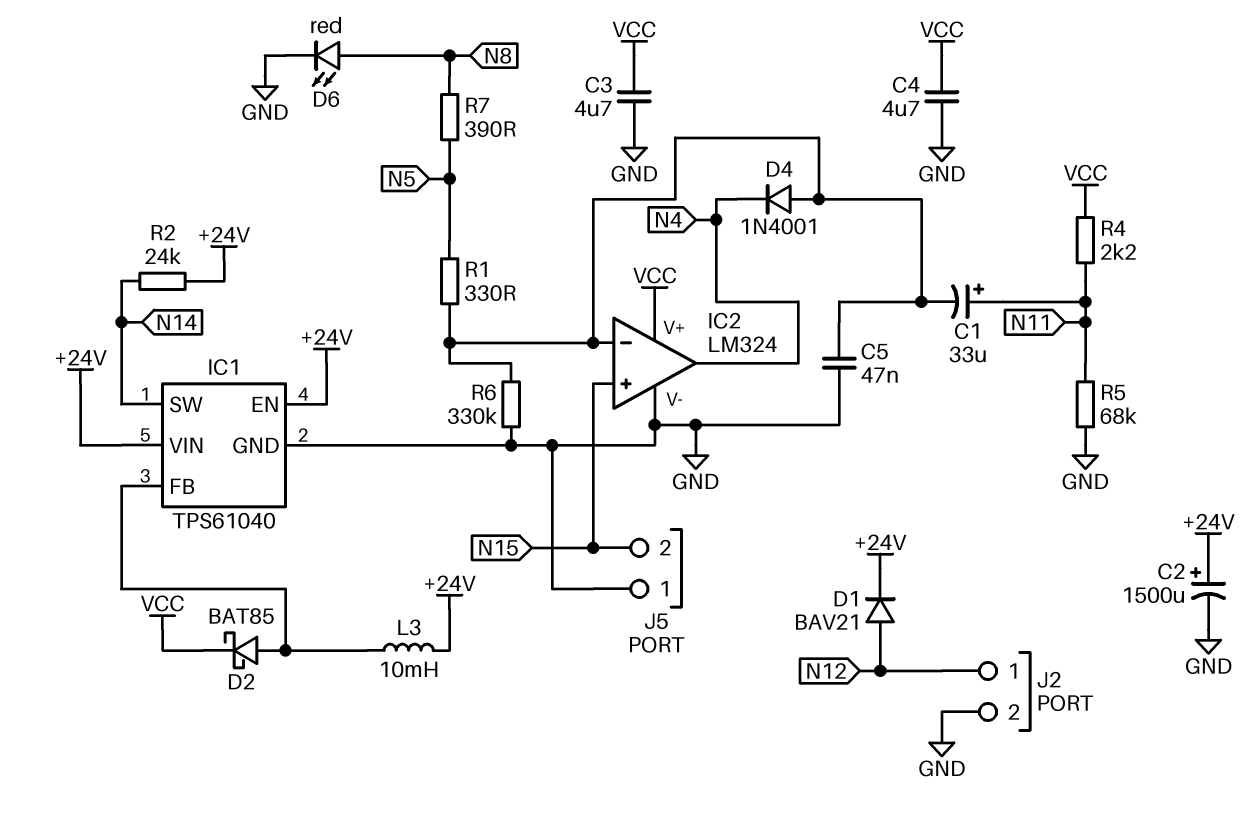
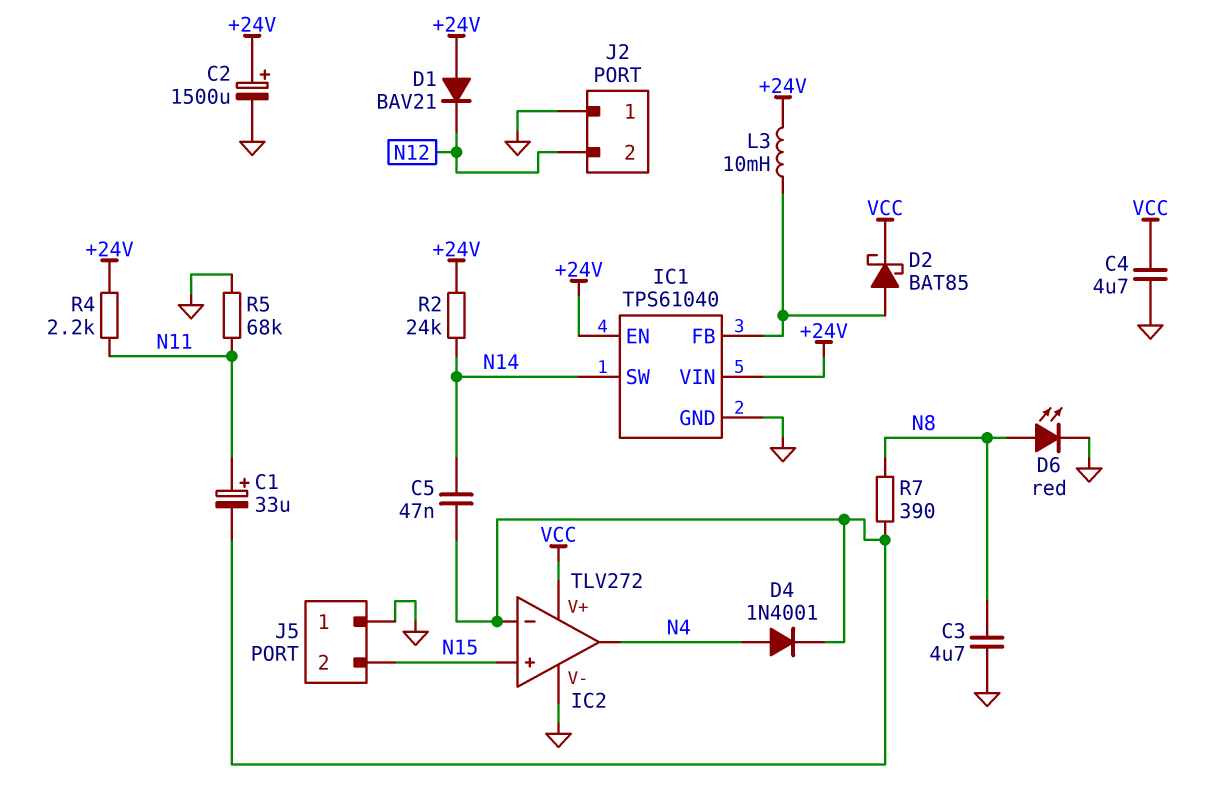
C3: 4.7uF (GND, VCC) -> 4.7uF (GND, N8)
C5: 47nF (GND, IC2/in-) -> 47nF (IC2/in-, N14)
D1: diode BAV21 (A N12, K +24V) -> diode BAV21 (A +24V, K N12)
D4: diode 1N4001 (A IC2/in-, K N4) -> diode 1N4001 (A N4, K IC2/in-)
IC2: LM324 -> TLV272
J2 pin 1: N12 -> GND
J2 pin 2: GND -> N12
R1: 330 (IC2/in-, N5) -> none
R4: 2.2k (N11, VCC) -> 2.2k (+24V, N11)
R6: 330k (GND, IC2/in-) -> none
R7: 390 (N5, N8) -> 390 (IC2/in-, N8)

